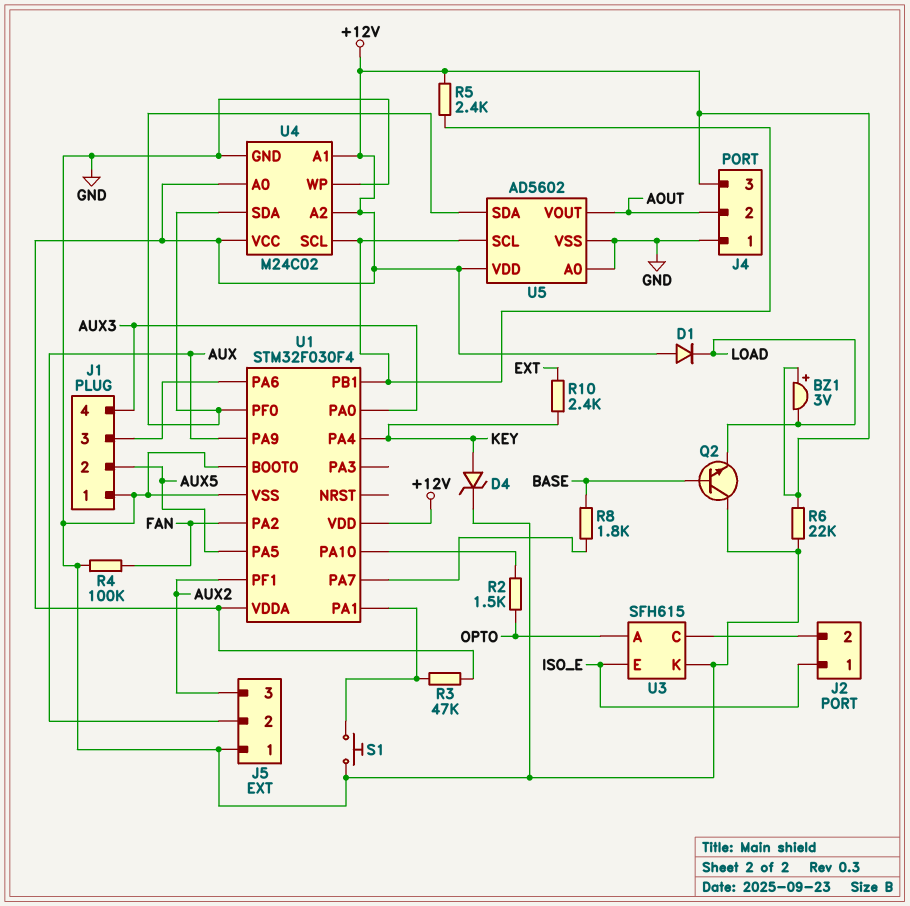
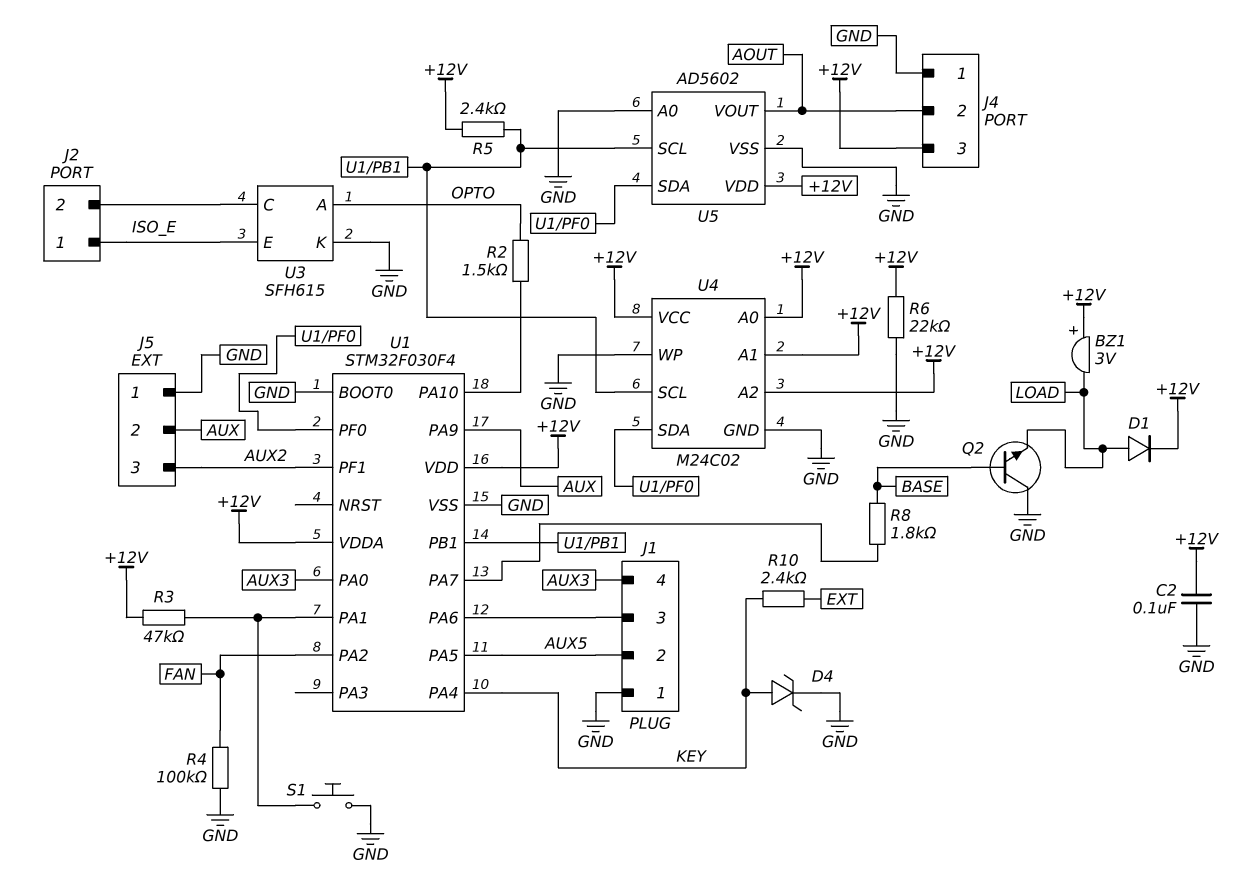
C2: none -> 100nF (+12V, GND)
D1: diode (A +12V, K LOAD) -> diode (A LOAD, K +12V)

